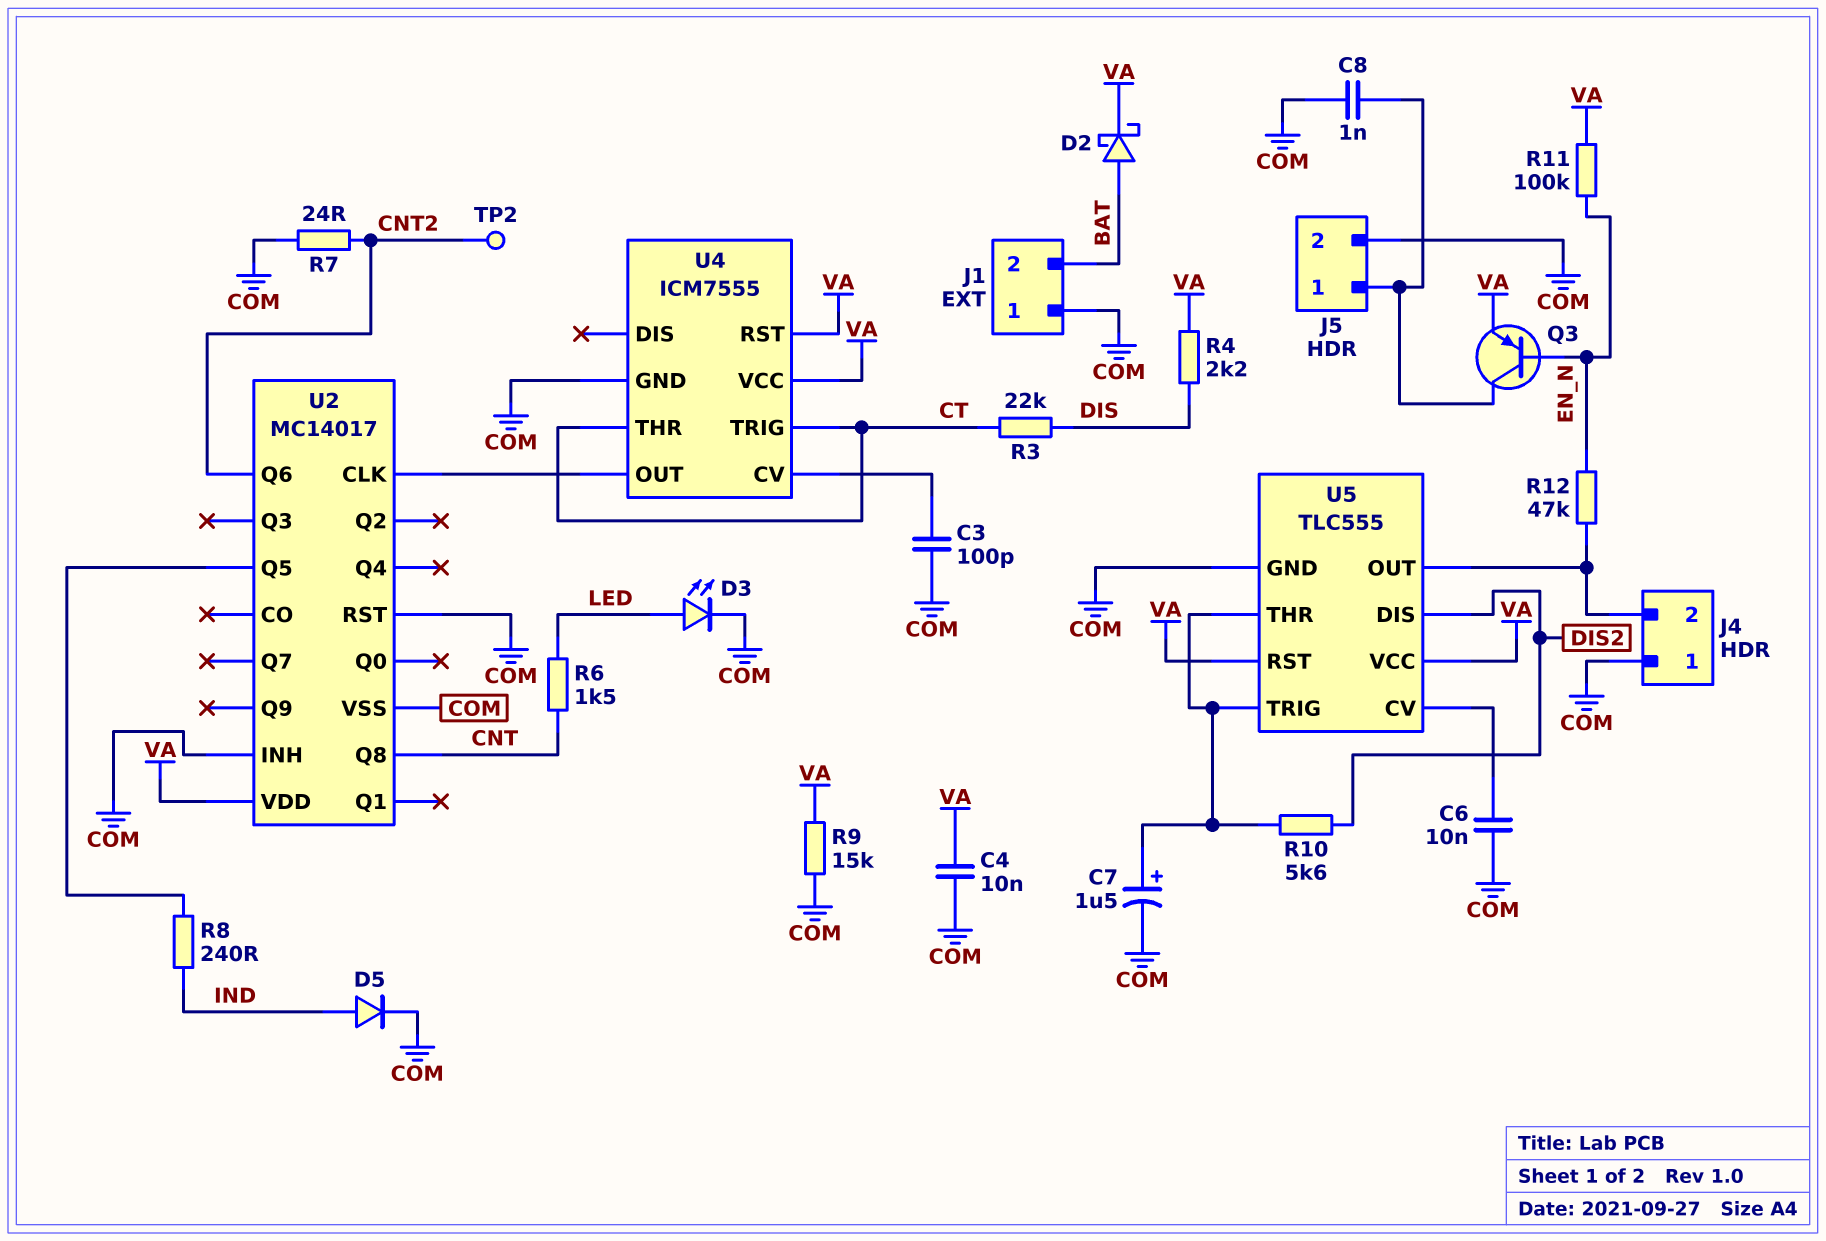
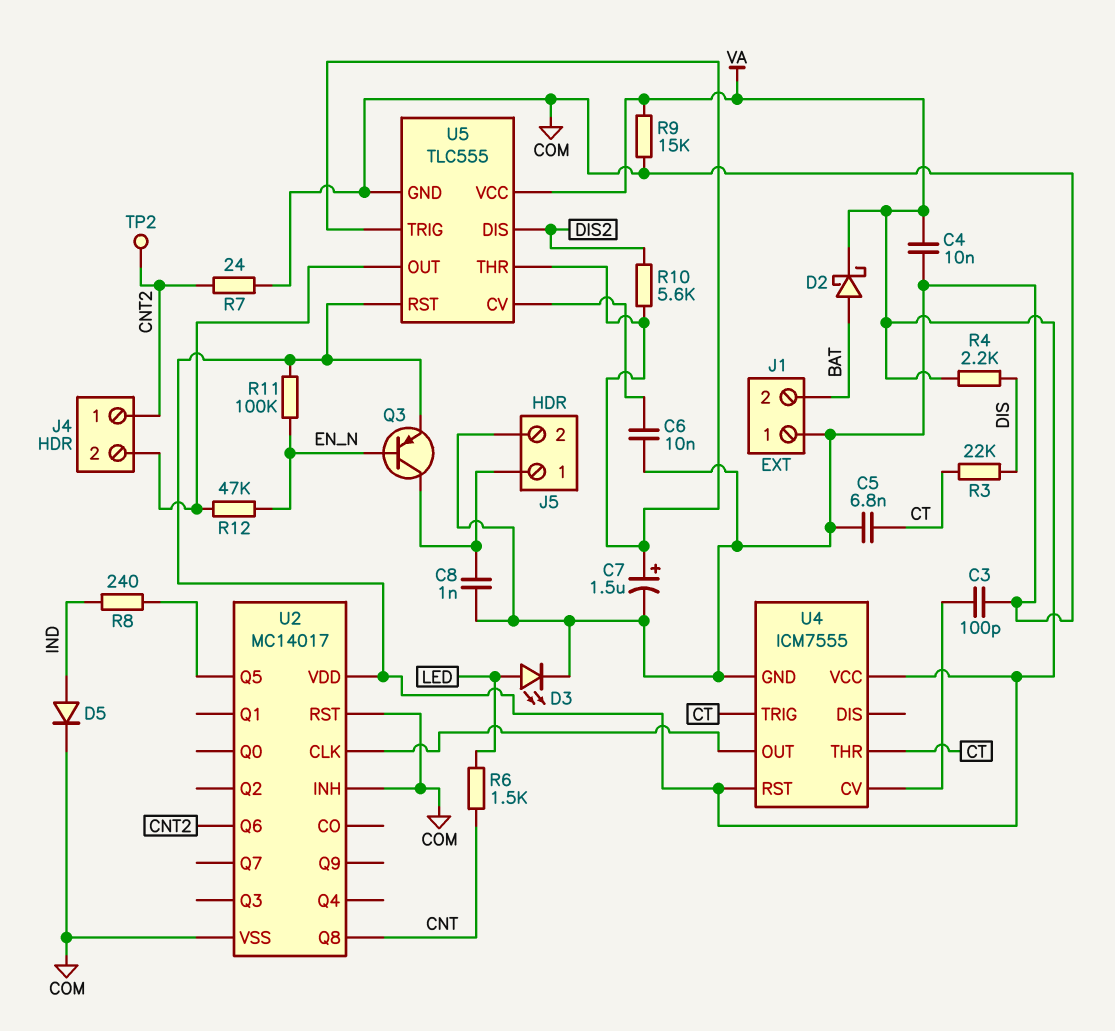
C5: none -> 6.8nF (COM, CT)
J4 pin 1: COM -> CNT2

